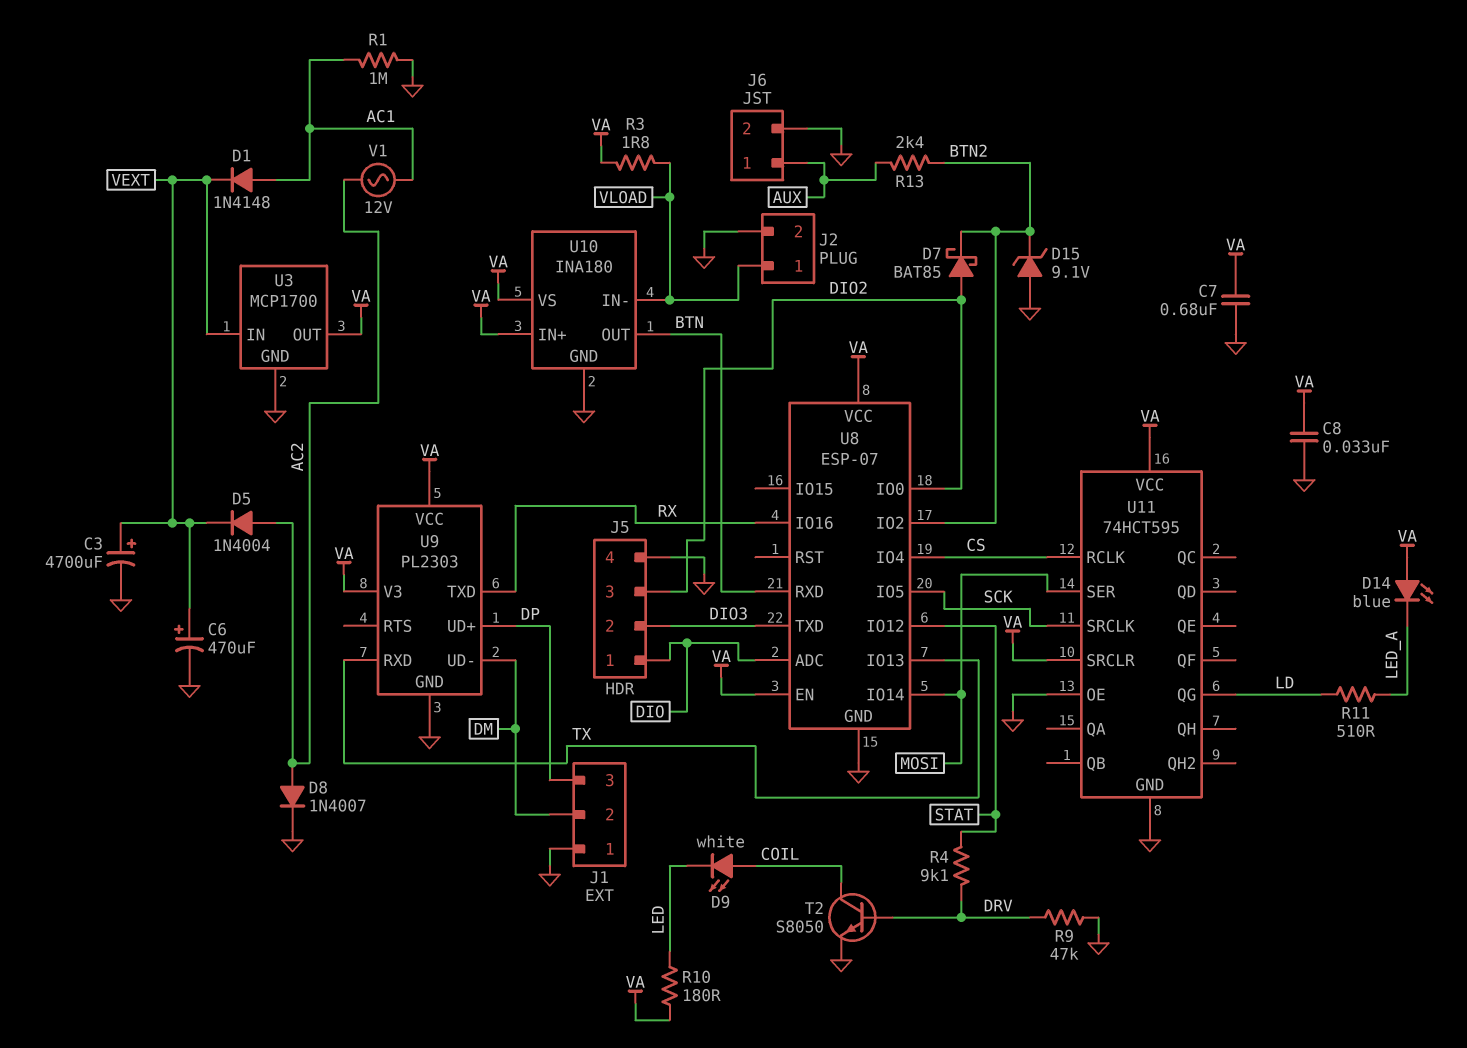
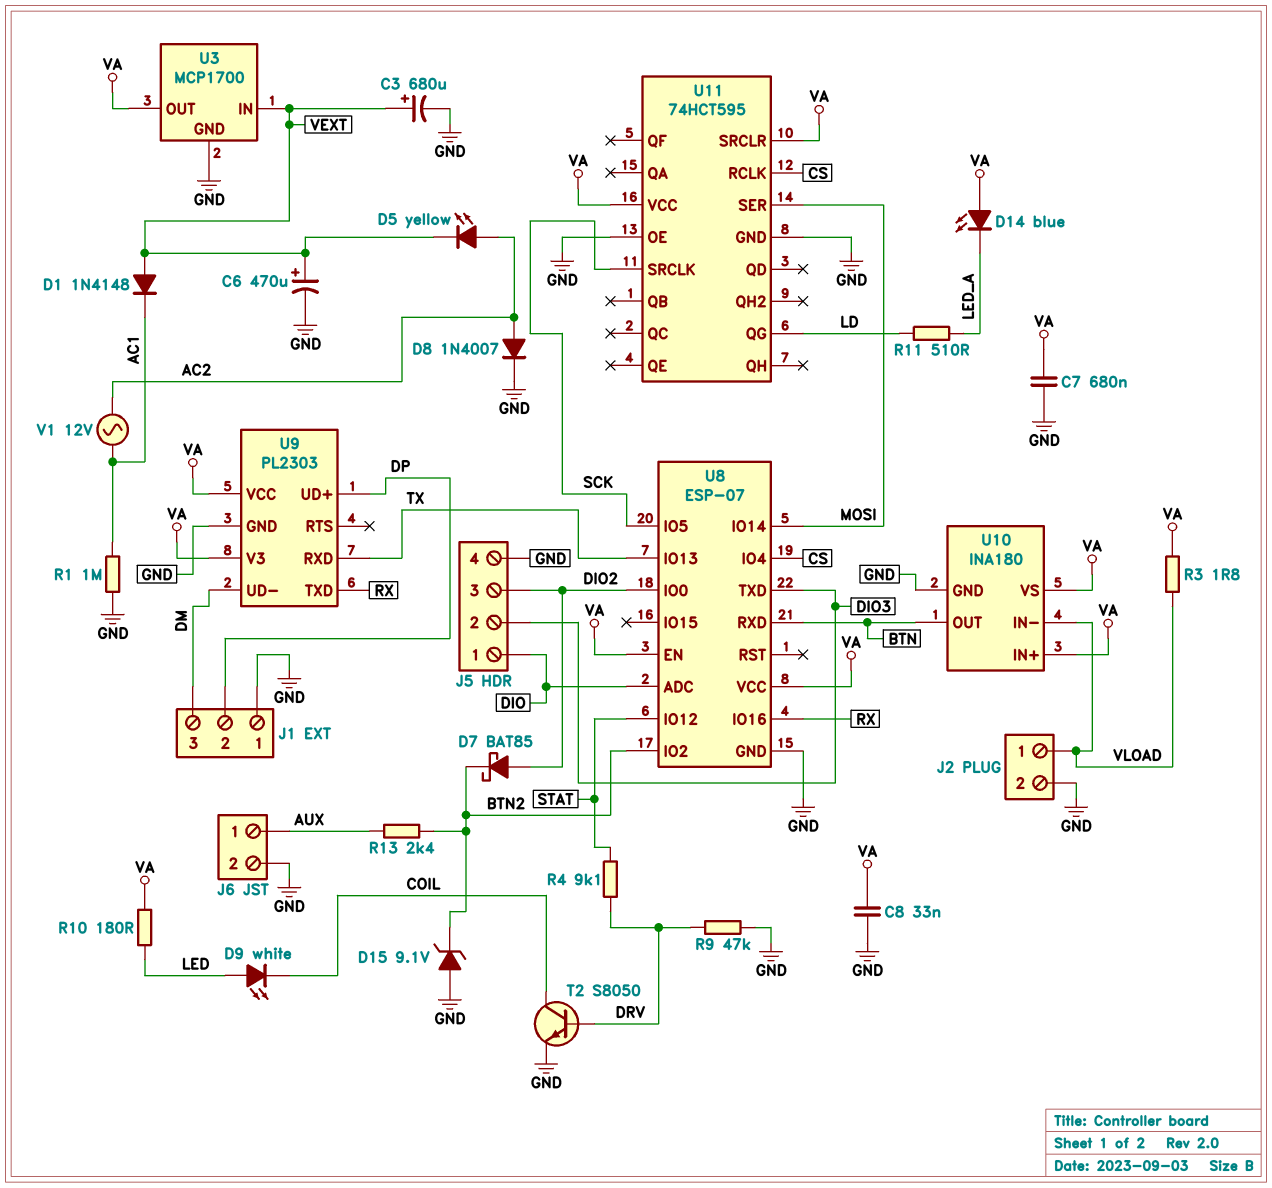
C3: 4700uF (plus VEXT, minus GND) -> 680uF (plus VEXT, minus GND)
D1: diode 1N4148 (A AC1, K VEXT) -> diode 1N4148 (A VEXT, K AC1)
D5: diode 1N4004 (A AC2, K VEXT) -> LED yellow (A AC2, K VEXT)
D9: LED white (A COIL, K LED) -> LED white (A LED, K COIL)
J1 pin 2: DM -> DP
J1 pin 3: DP -> DM

